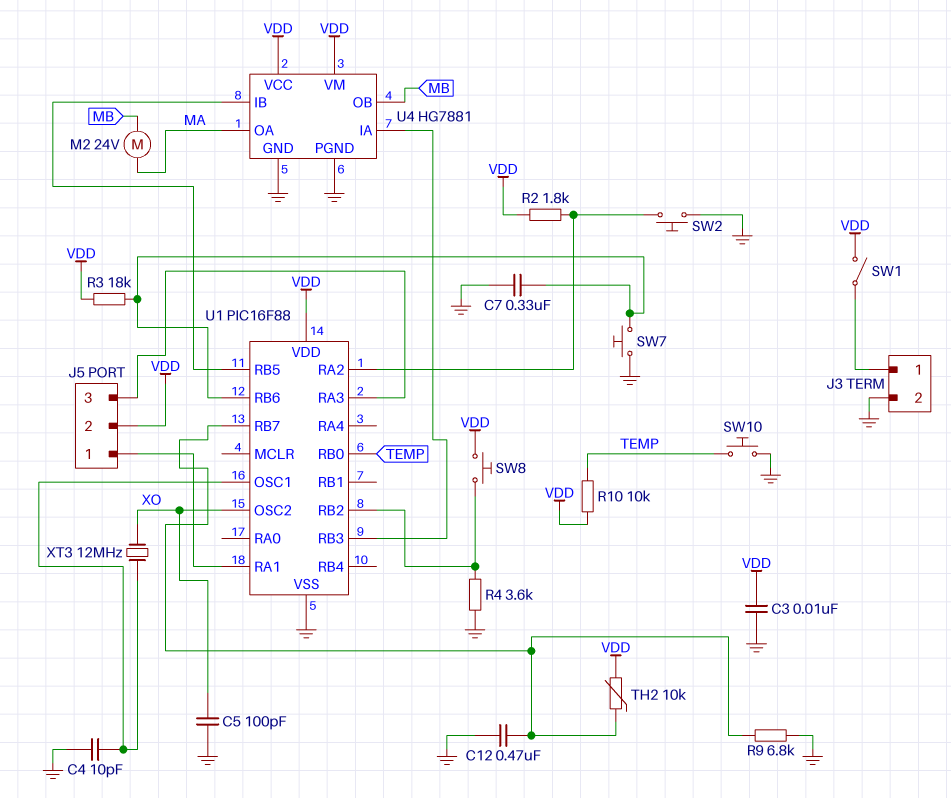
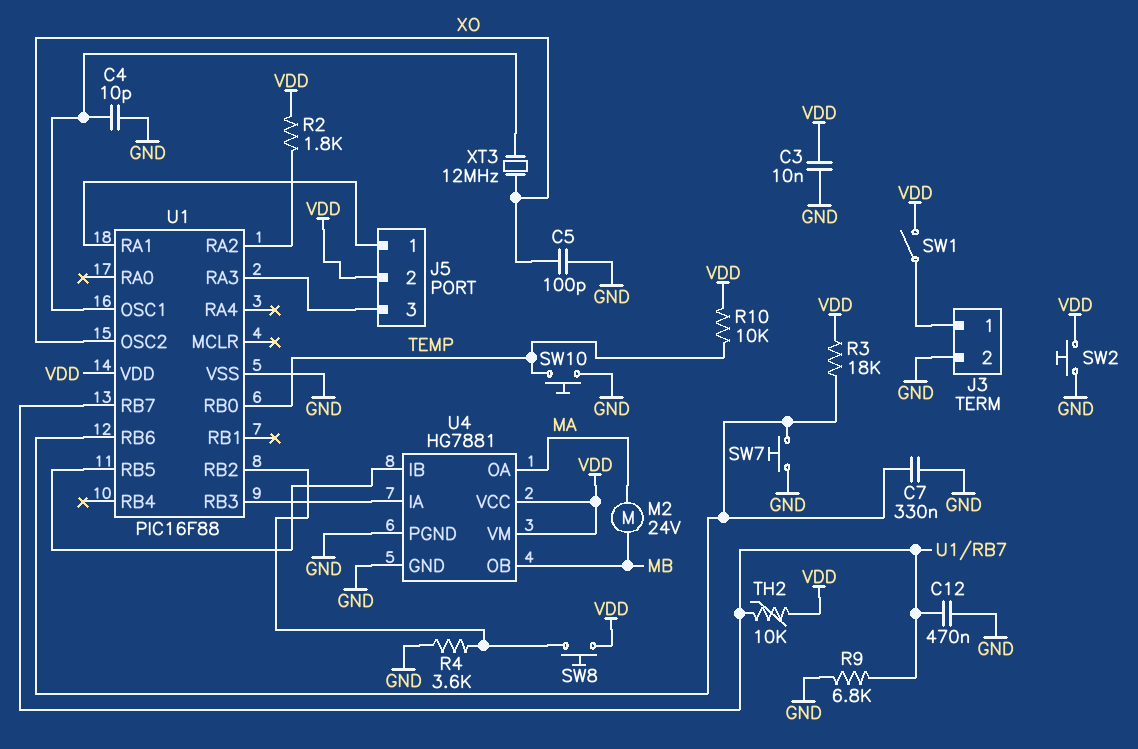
SW2: button (GND, U1/RA2) -> button (GND, VDD)

